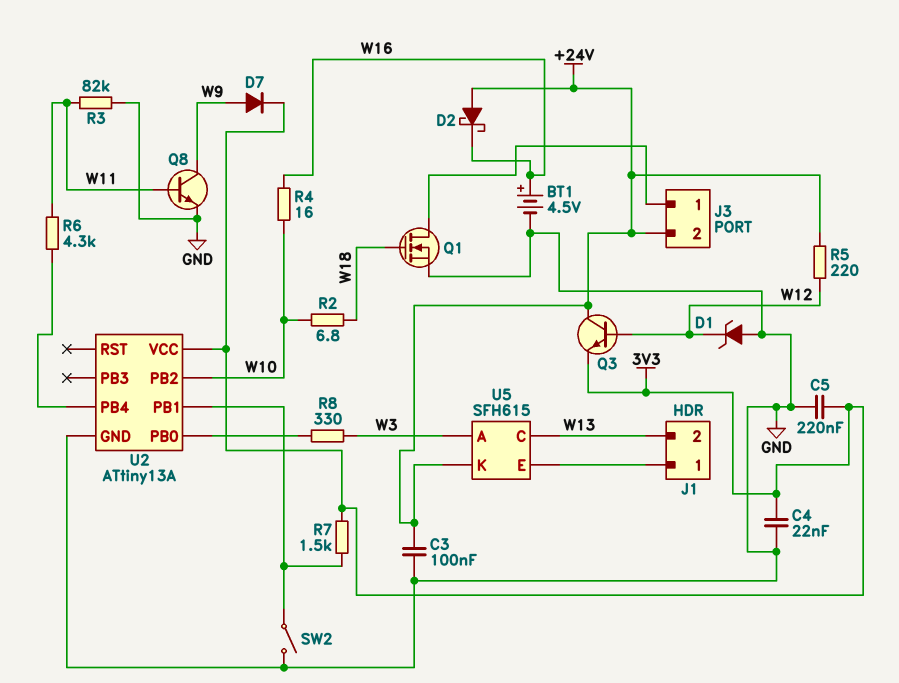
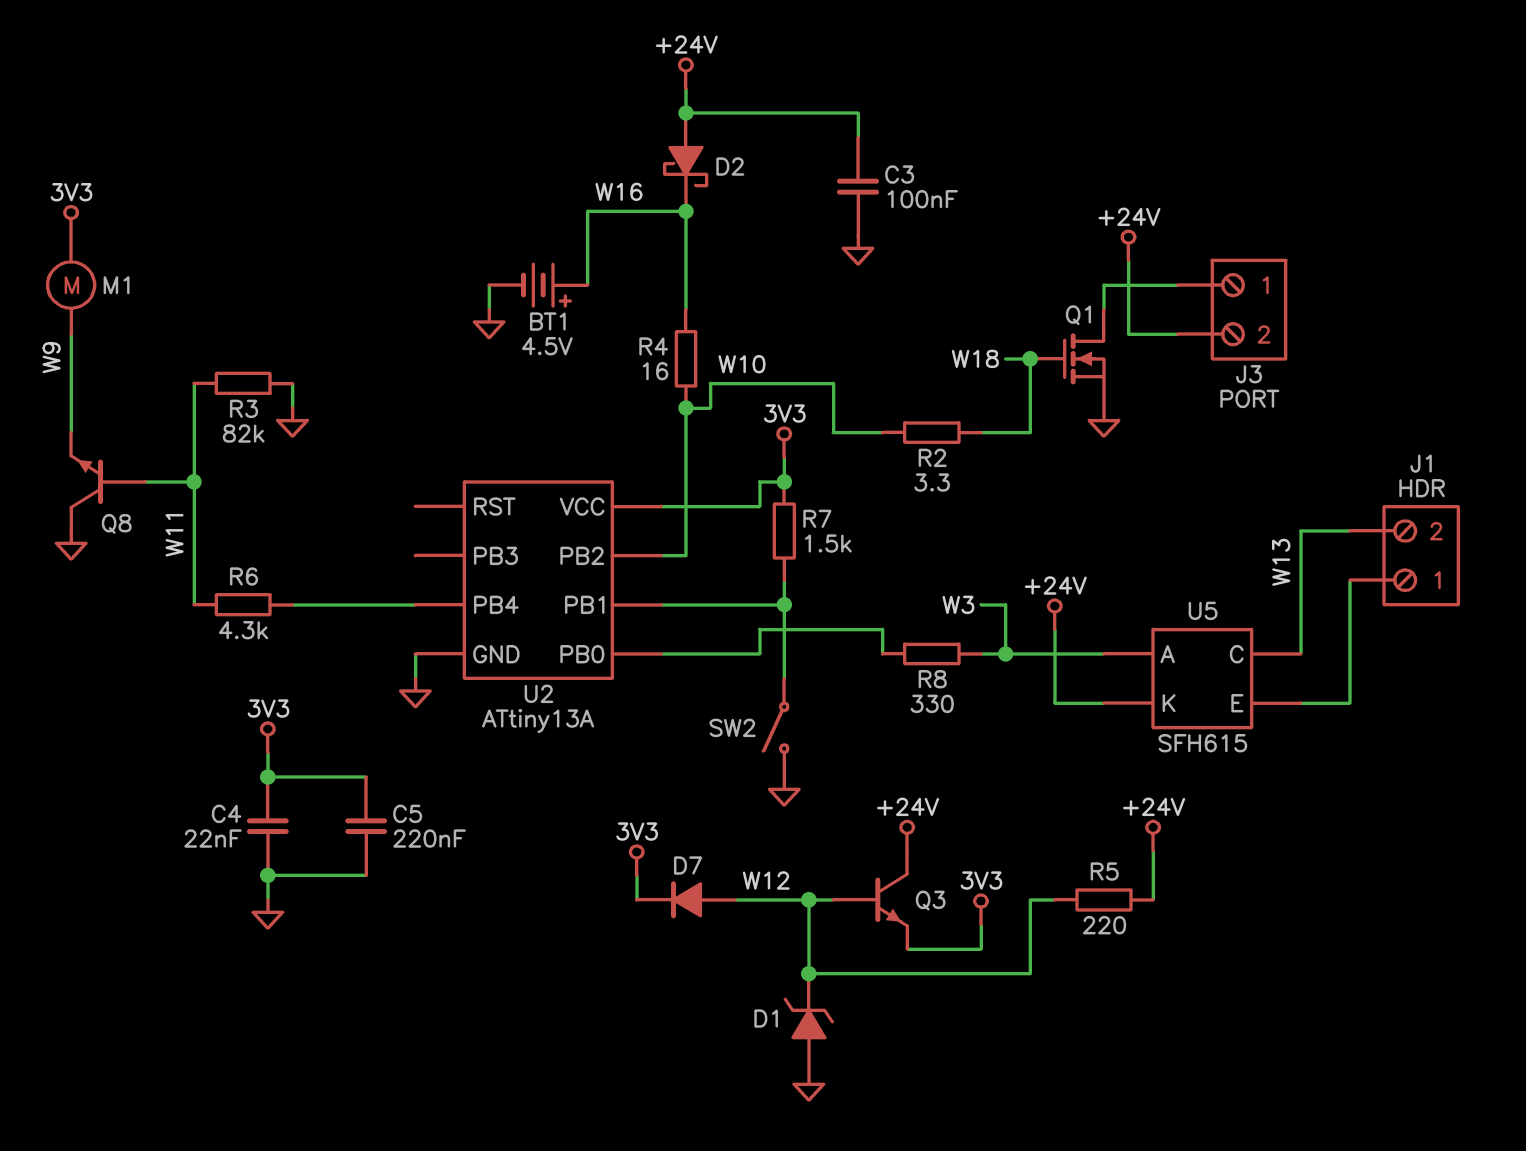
D7: diode (A W9, K 3V3) -> diode (A W12, K 3V3)
M1: none -> motor (3V3, W9)
Q8: NPN (B W11, C W9, E GND) -> NPN (B W11, C GND, E W9)
R2: 6.8 (W10, W18) -> 3.3 (W10, W18)

